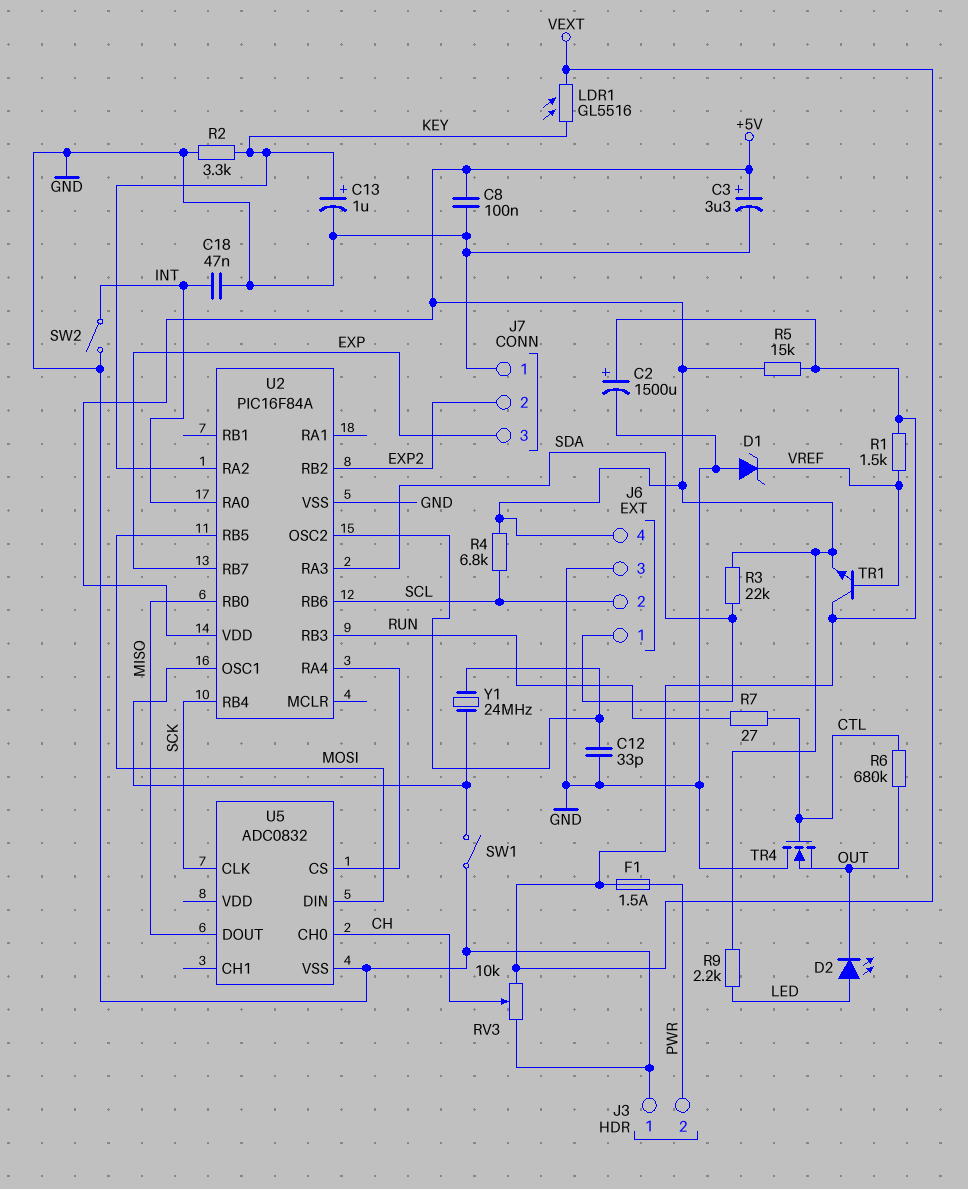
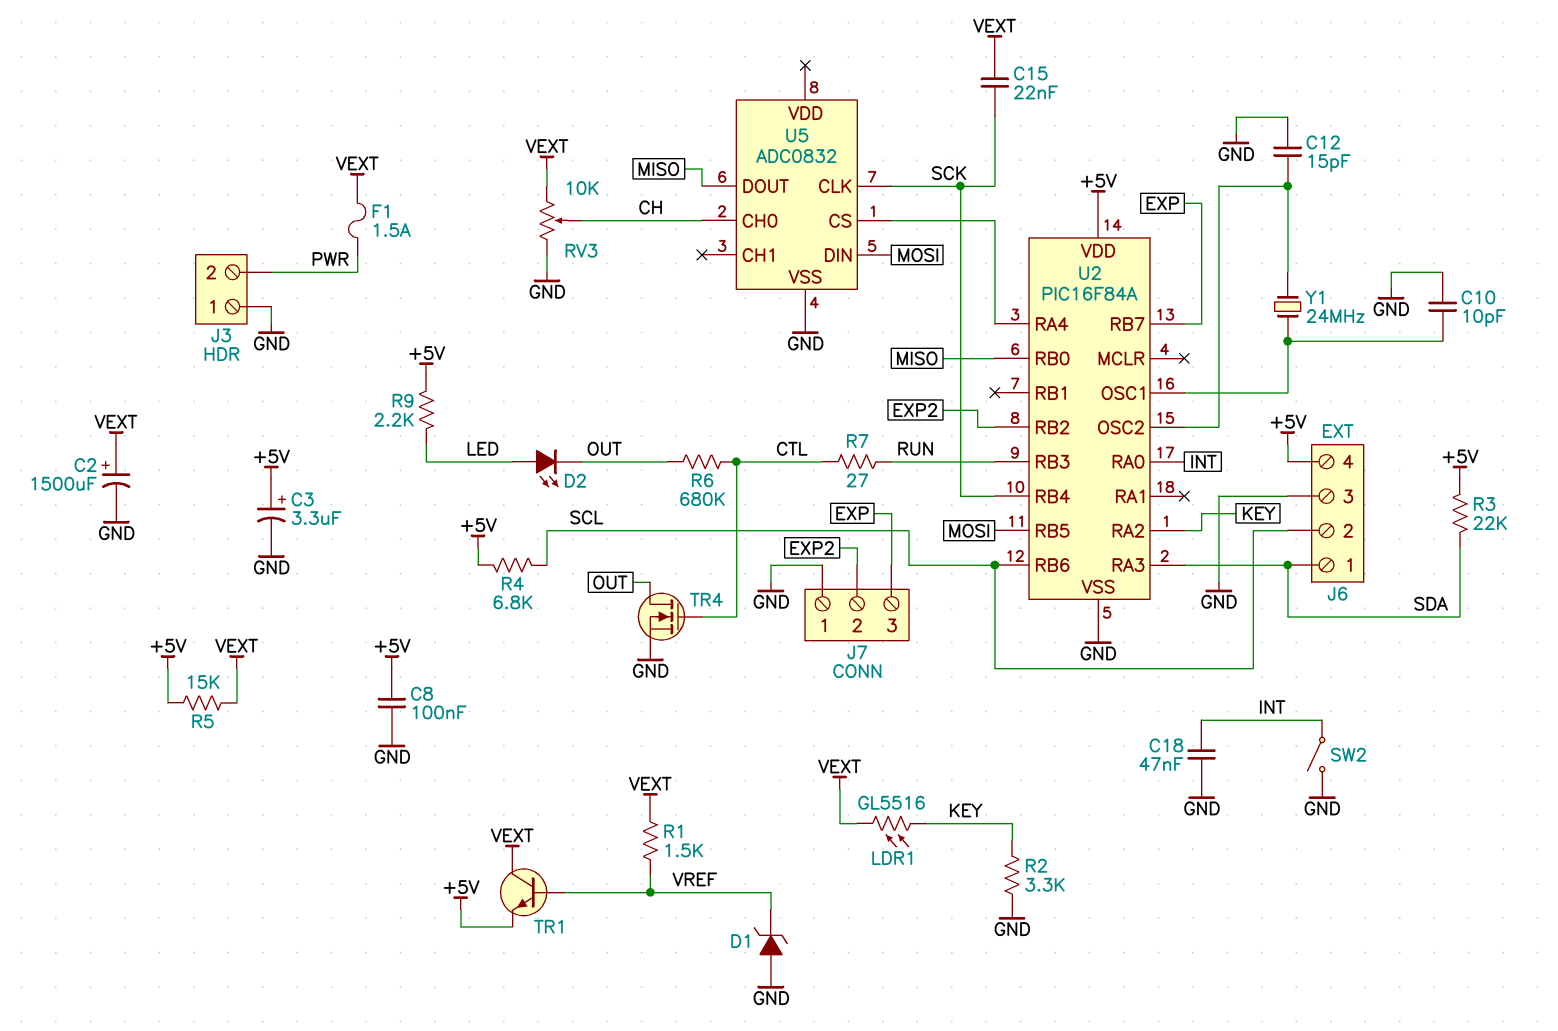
C10: none -> 10pF (GND, U2/OSC1)
C12: 33pF (GND, U2/OSC2) -> 15pF (GND, U2/OSC2)
C13: 1uF (plus KEY, minus GND) -> none
C15: none -> 22nF (SCK, VEXT)
SW1: switch (GND, U2/OSC1) -> none
TR4: NMOS (G CTL, D GND, S OUT) -> NMOS (G CTL, D OUT, S GND)

